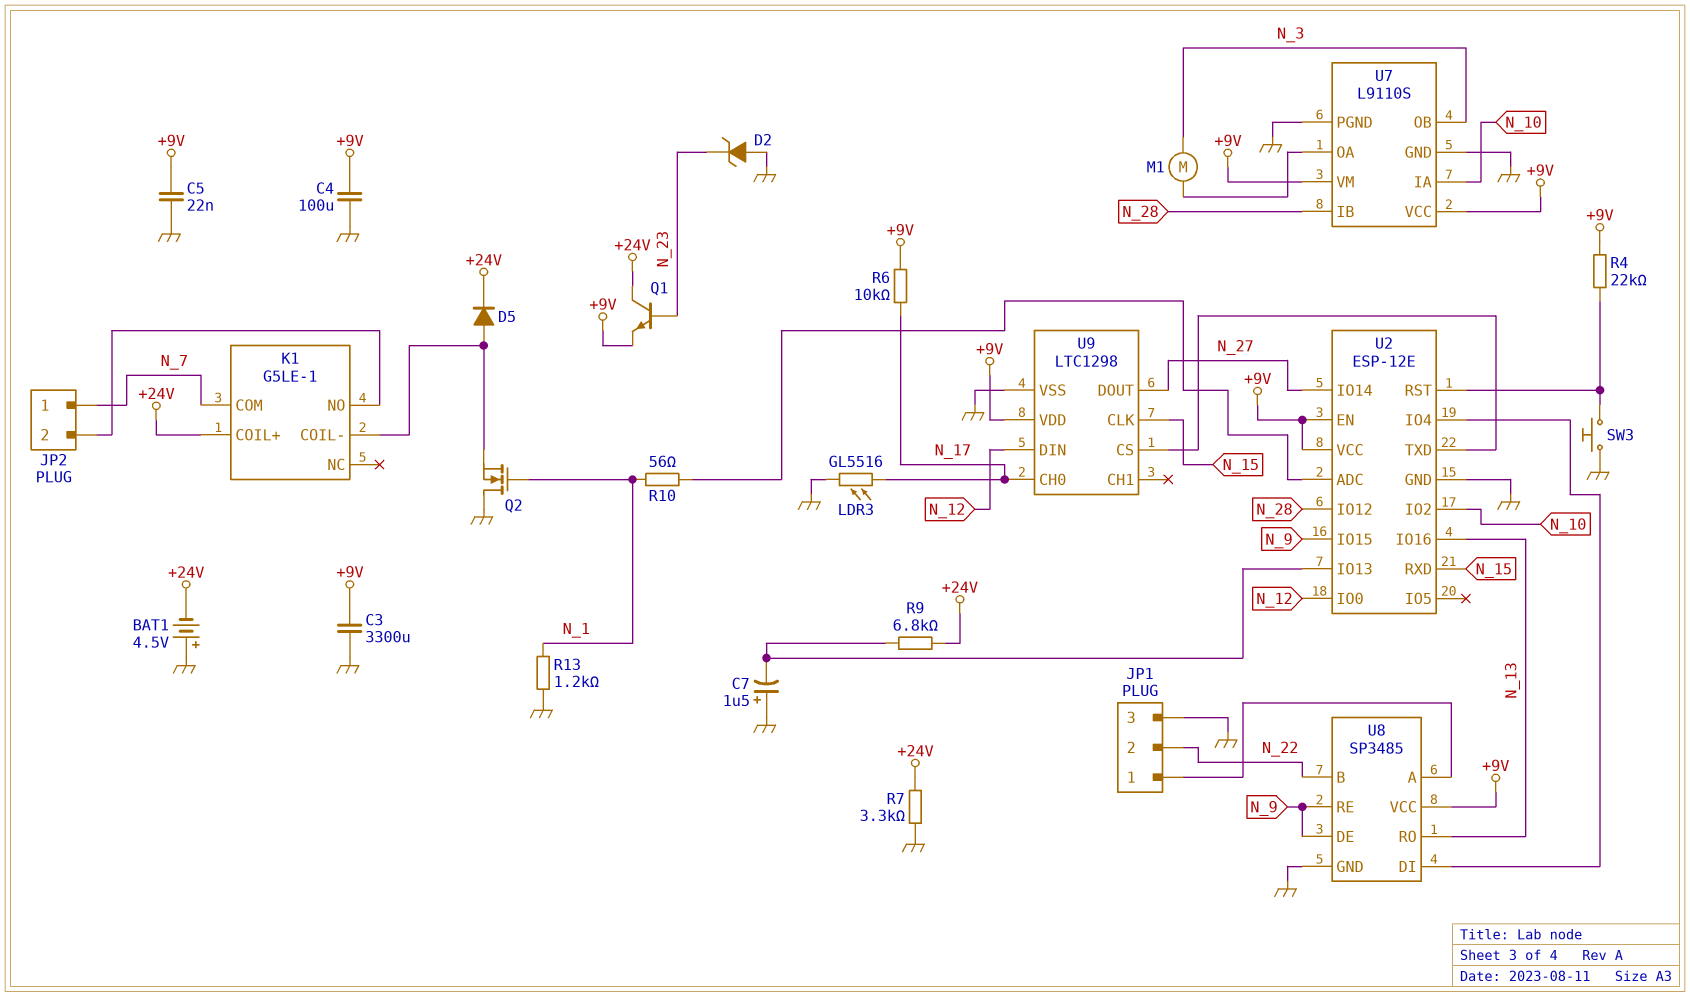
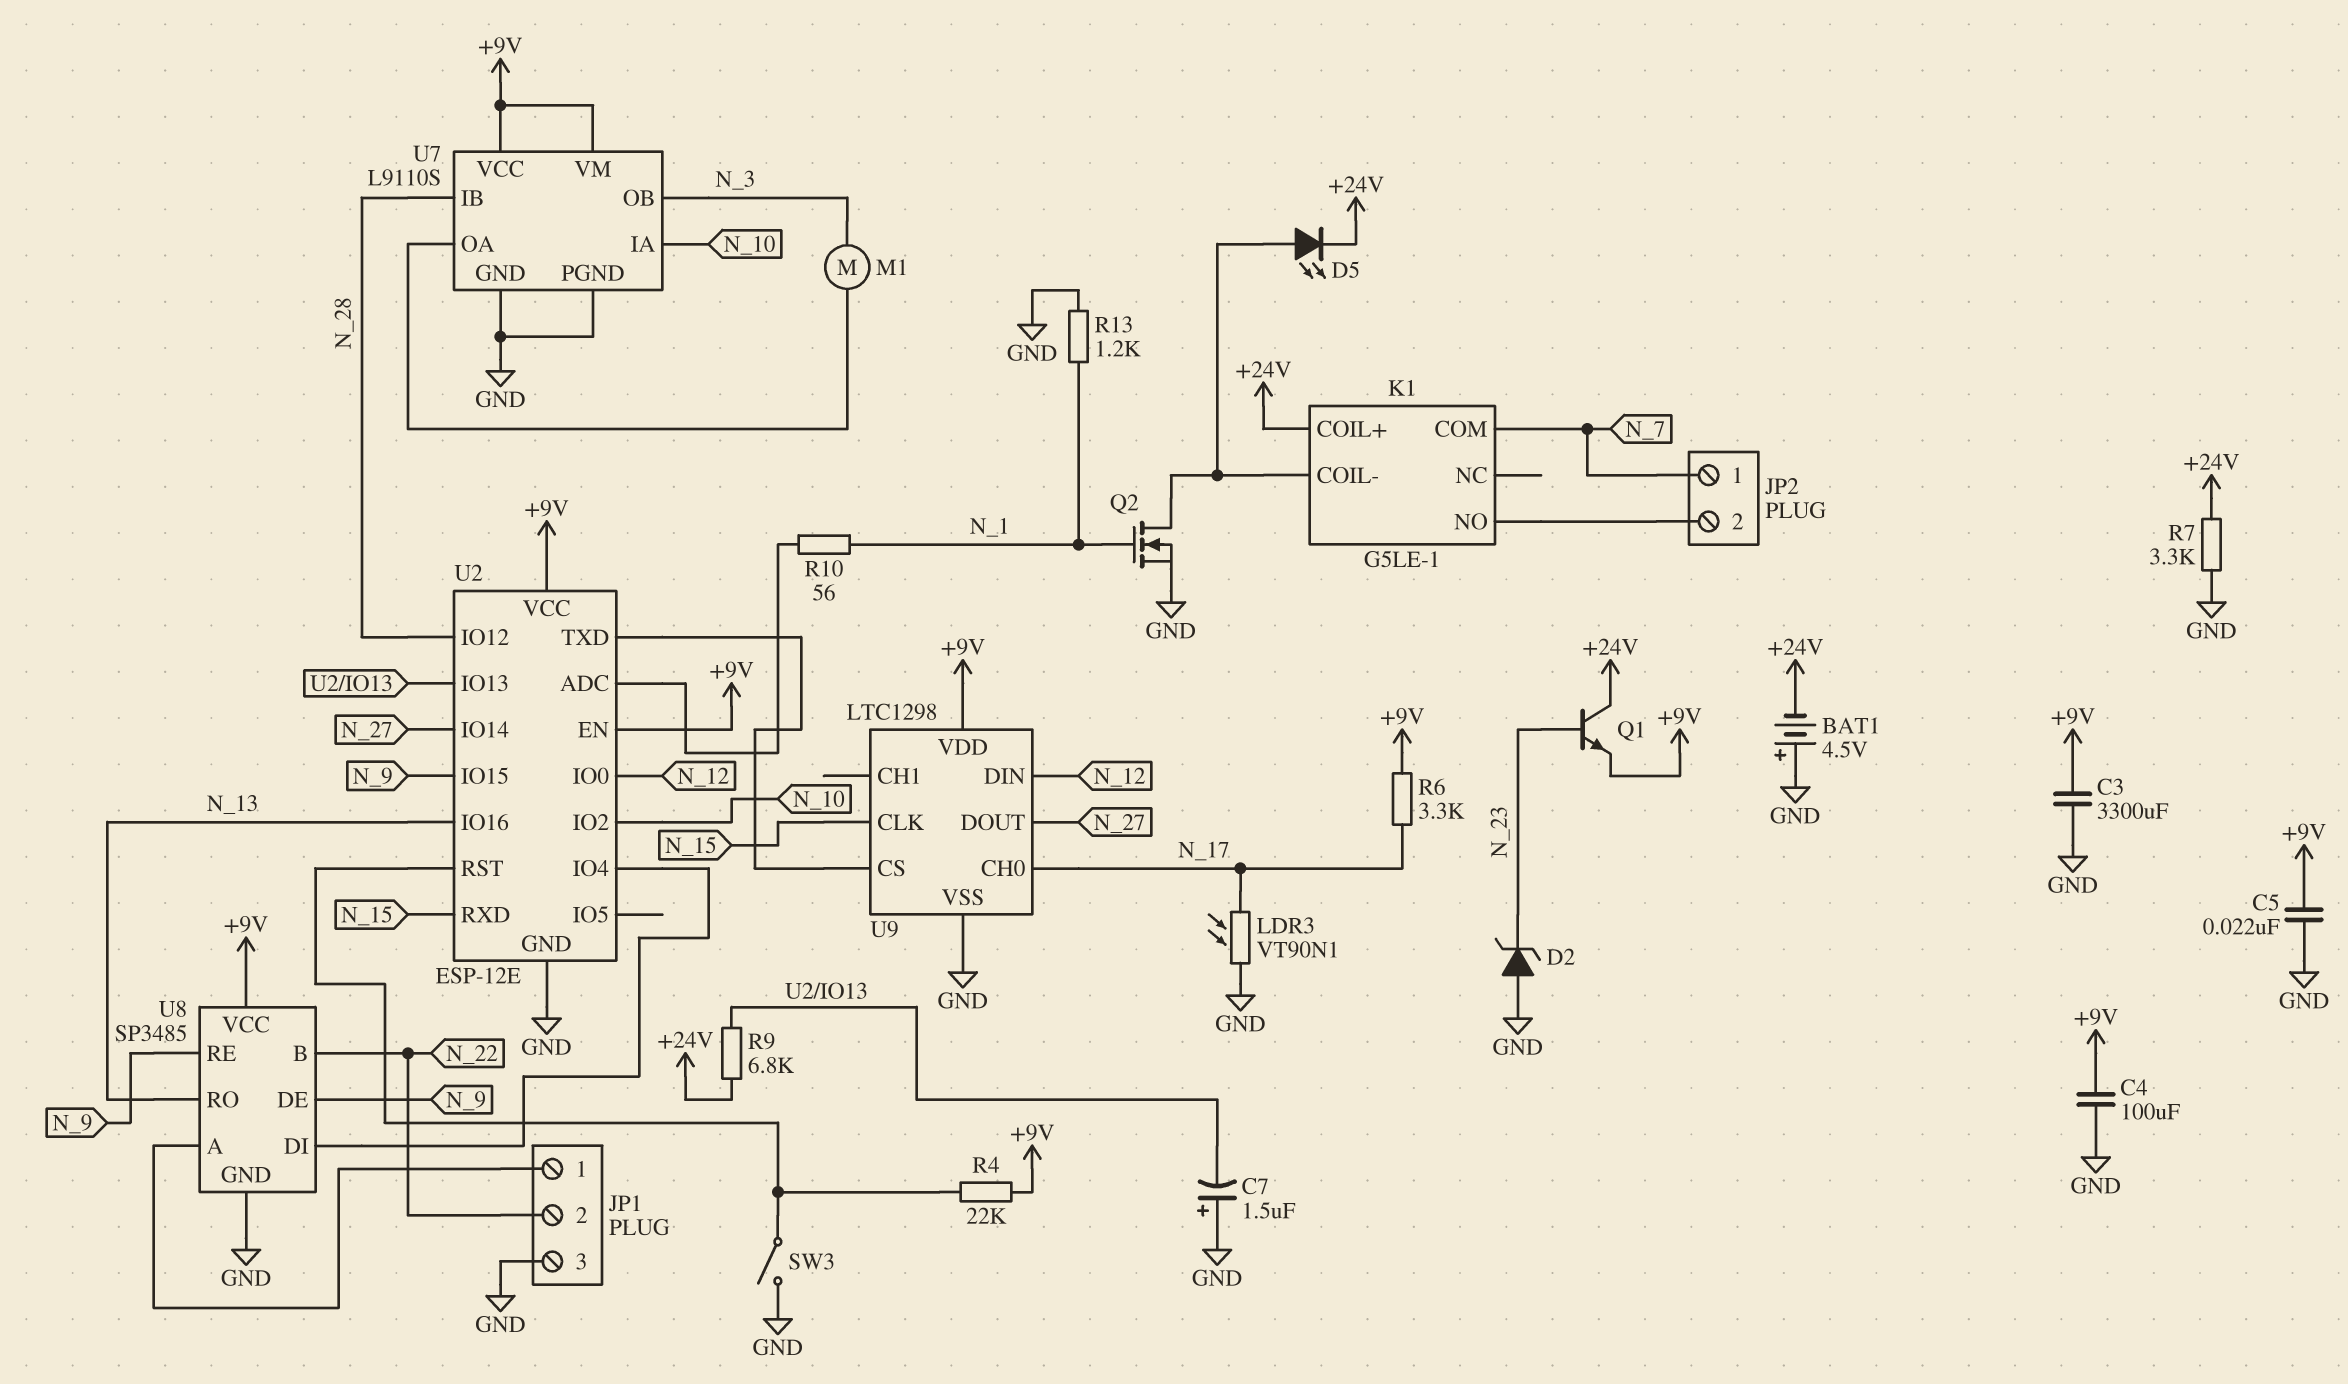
D5: diode (A K1/COIL-, K +24V) -> LED (A K1/COIL-, K +24V)
LDR3: GL5516 (GND, N_17) -> VT90N1 (GND, N_17)
Q2: NMOS (G N_1, D GND, S K1/COIL-) -> NMOS (G N_1, D K1/COIL-, S GND)
R6: 10k (+9V, N_17) -> 3.3k (+9V, N_17)
SW3: button (GND, U2/RST) -> switch (GND, U2/RST)

